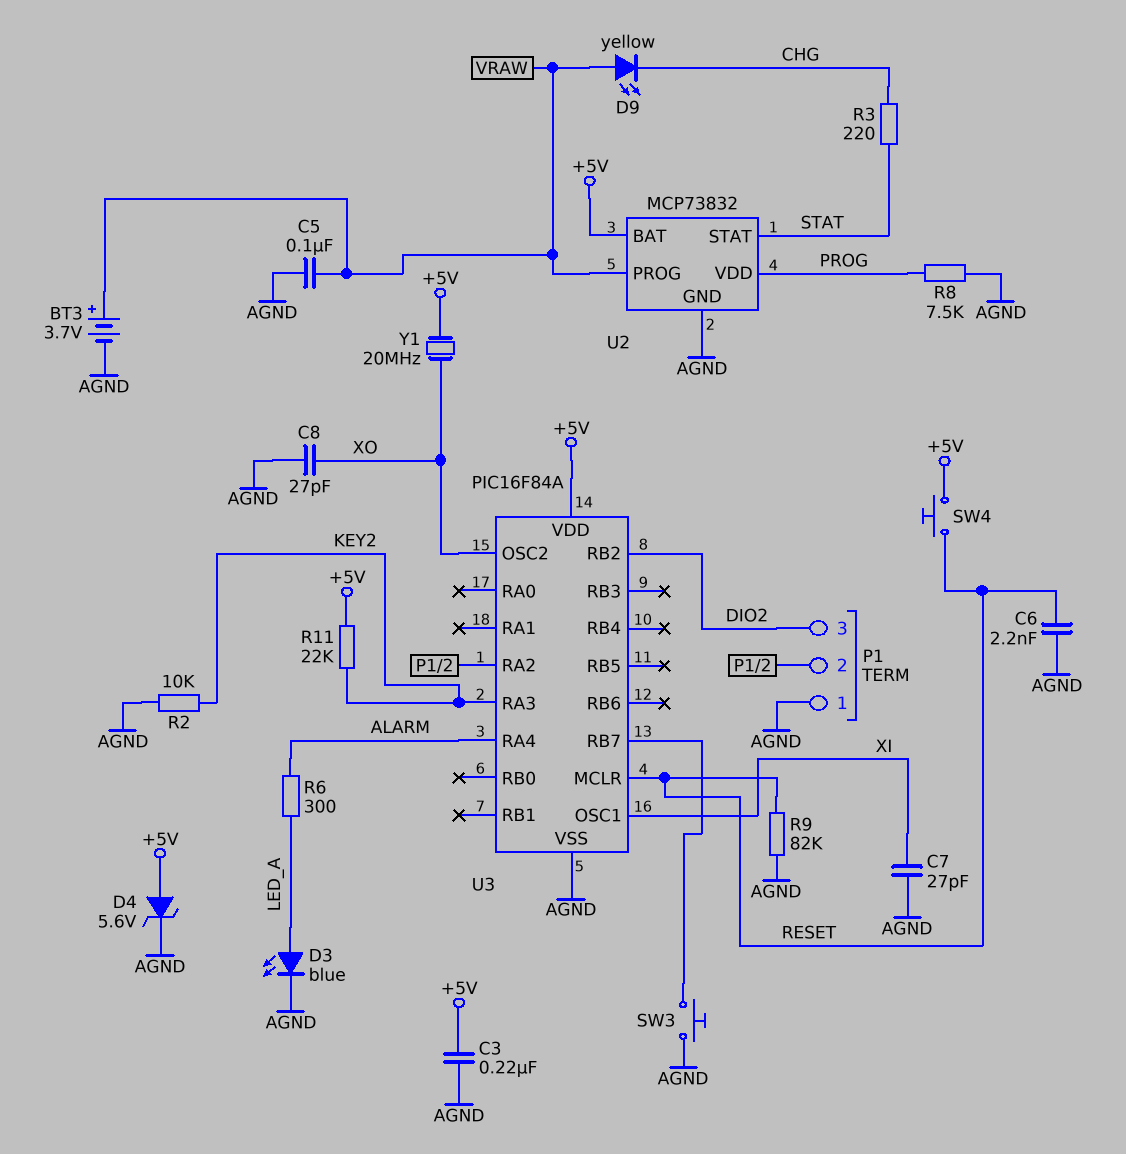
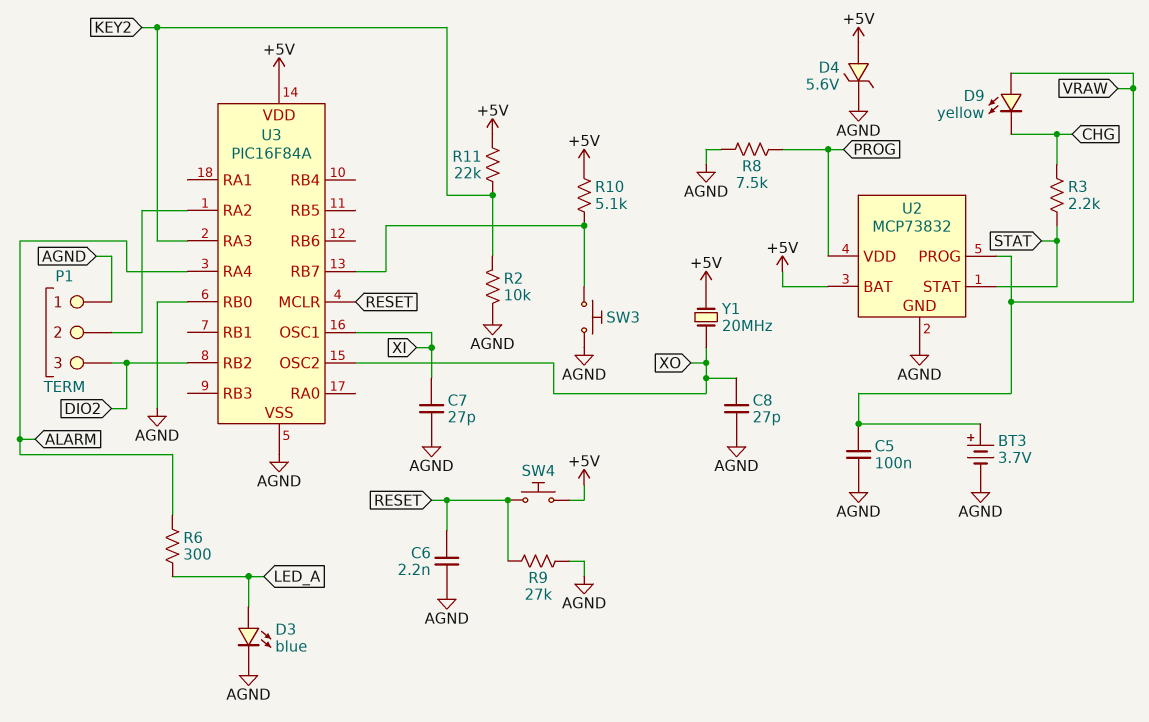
C3: 220nF (+5V, AGND) -> none
R3: 220 (CHG, STAT) -> 2.2k (CHG, STAT)
R9: 82k (AGND, RESET) -> 27k (AGND, RESET)
R10: none -> 5.1k (+5V, U3/RB7)
U3 pin RB0: none -> AGND

